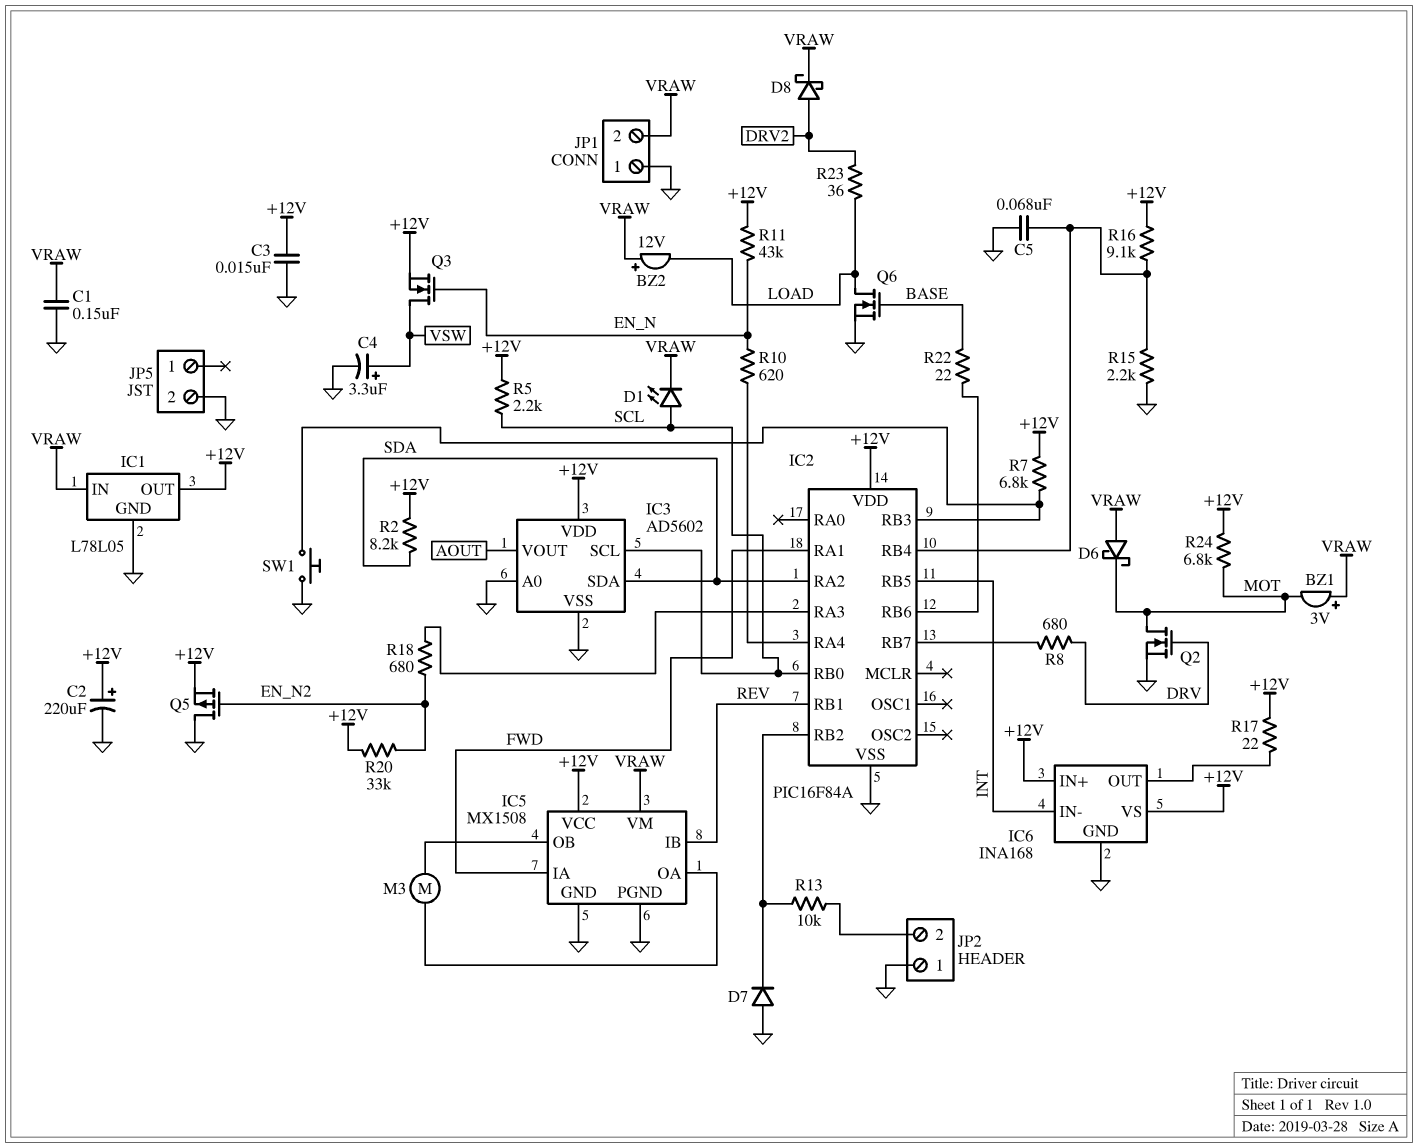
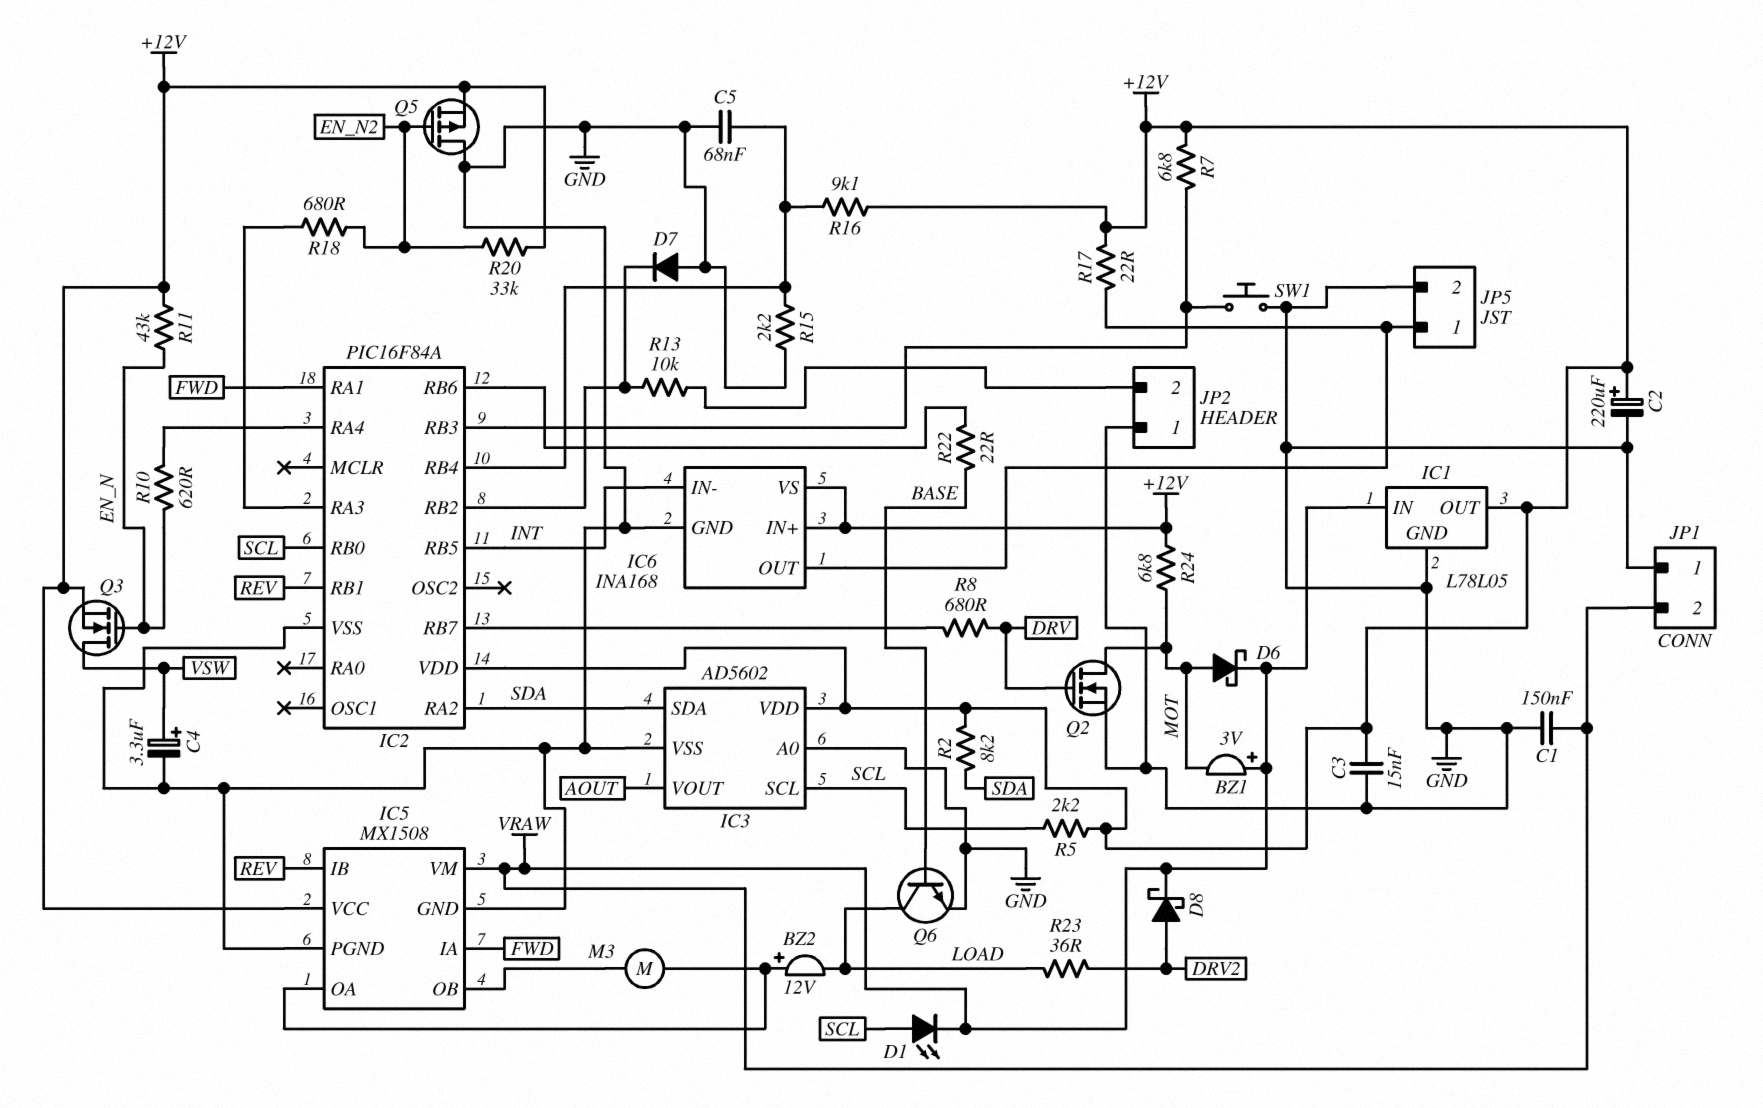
BZ2: buzzer 12V (plus VRAW, minus LOAD) -> buzzer 12V (plus IC5/OA, minus LOAD)
D6: schottky (A VRAW, K MOT) -> schottky (A MOT, K VRAW)
JP5 pin 1: none -> IC6/OUT
Q6: NMOS (G BASE, D LOAD, S GND) -> NPN (B BASE, C LOAD, E GND)

